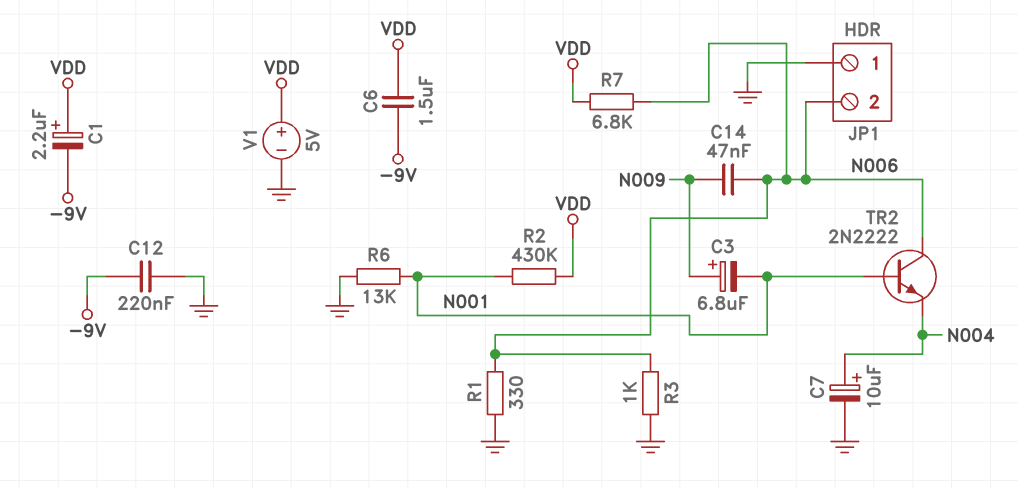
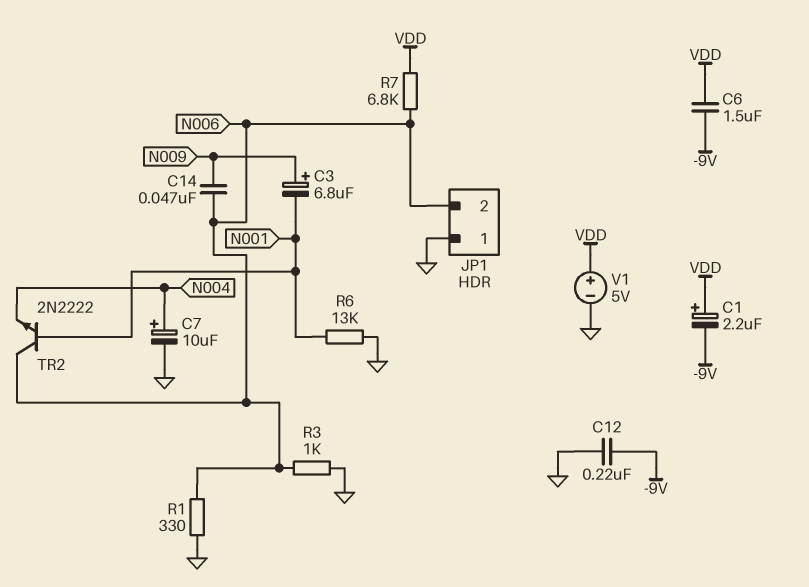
R2: 430k (N001, VDD) -> none

